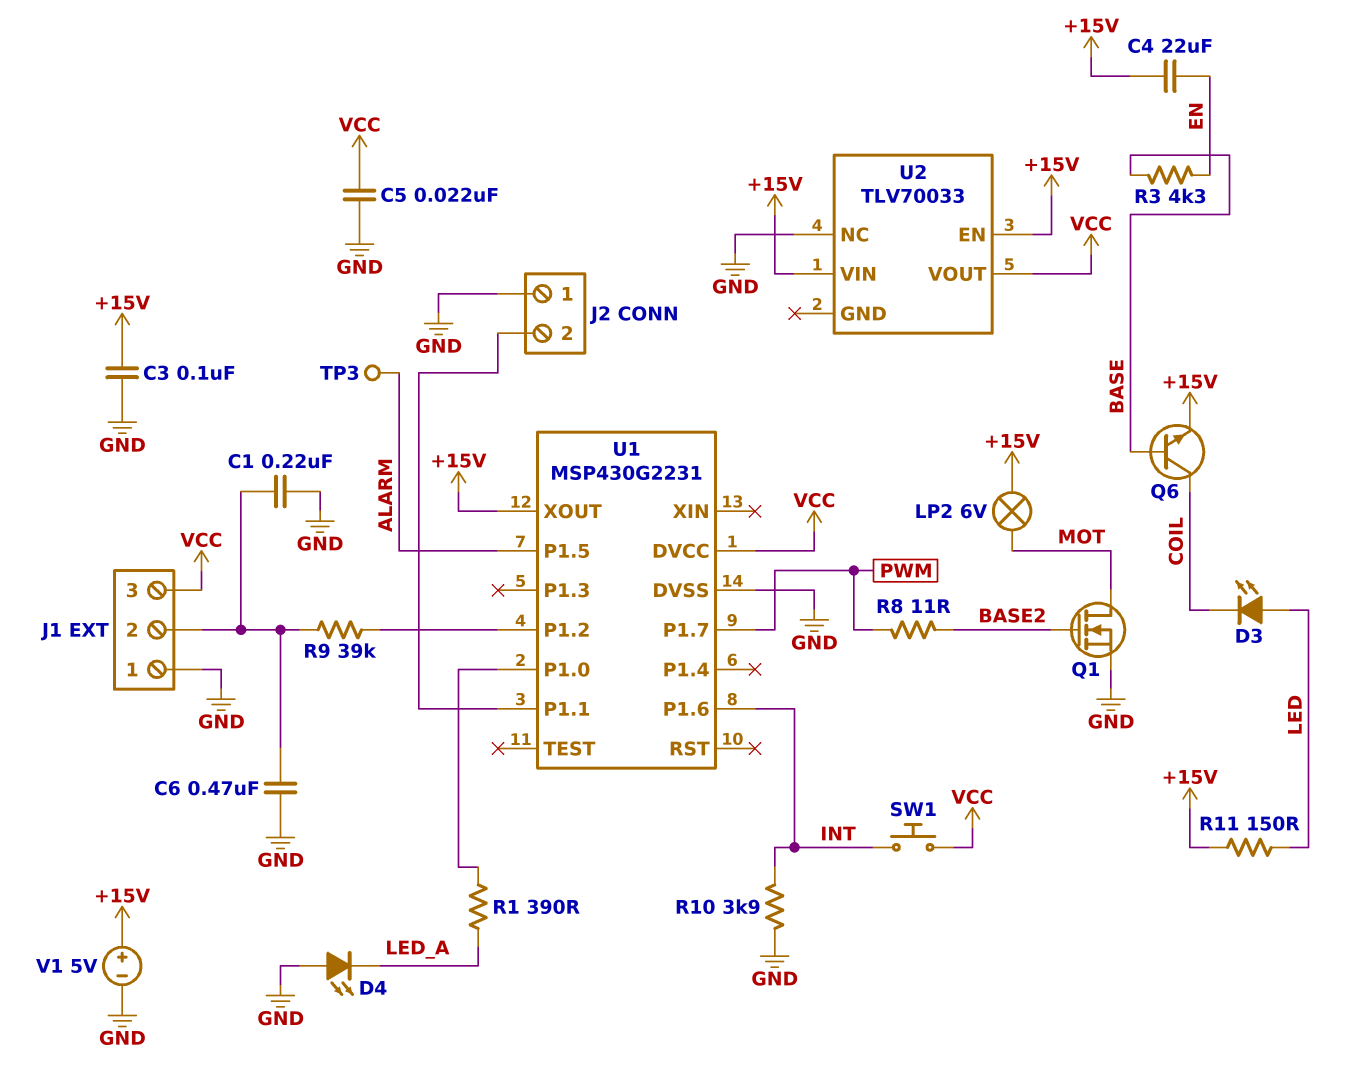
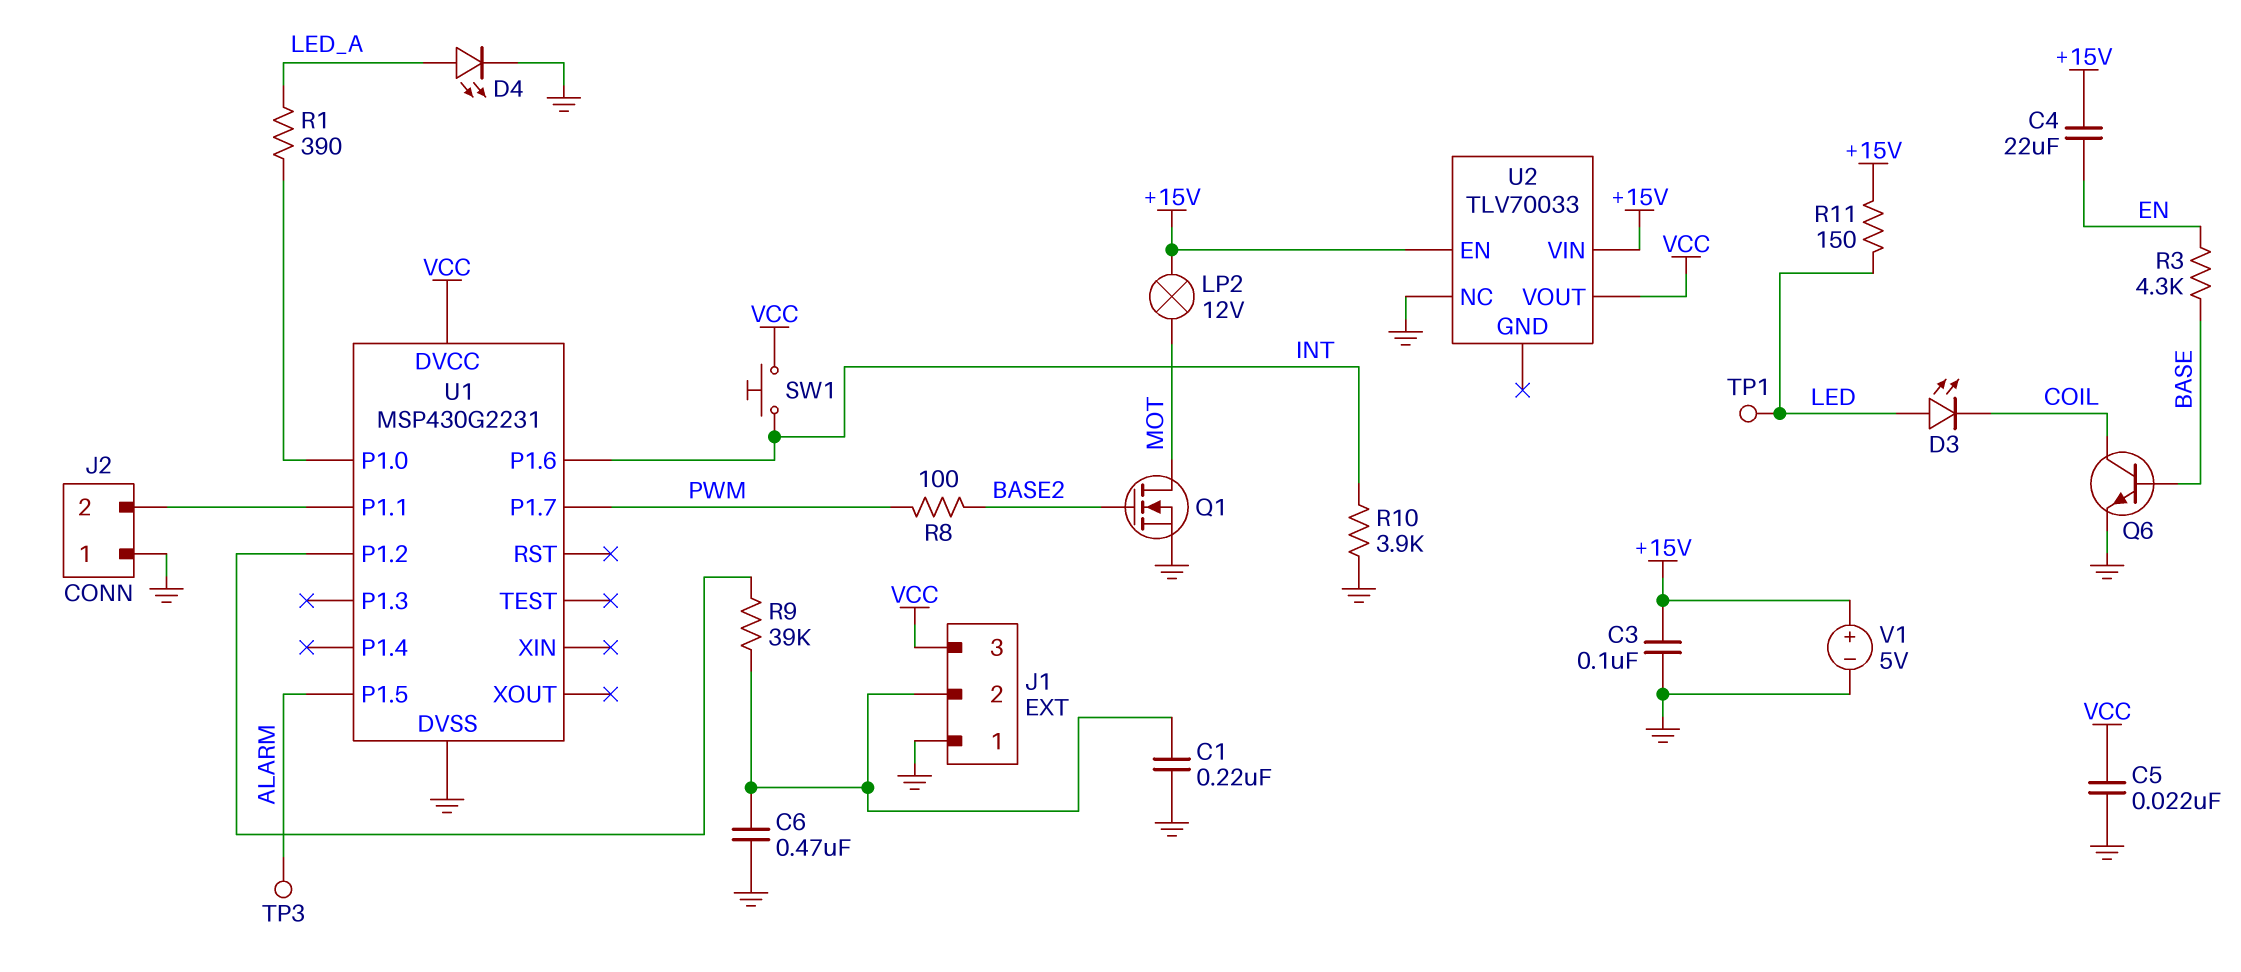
D4: LED (A GND, K LED_A) -> LED (A LED_A, K GND)
LP2: lamp 6V (+15V, MOT) -> lamp 12V (+15V, MOT)
Q6: NPN (B BASE, C COIL, E +15V) -> NPN (B BASE, C COIL, E GND)
R8: 11 (BASE2, PWM) -> 100 (BASE2, PWM)
TP1: none -> test point (LED)
U1 pin XOUT: +15V -> none

